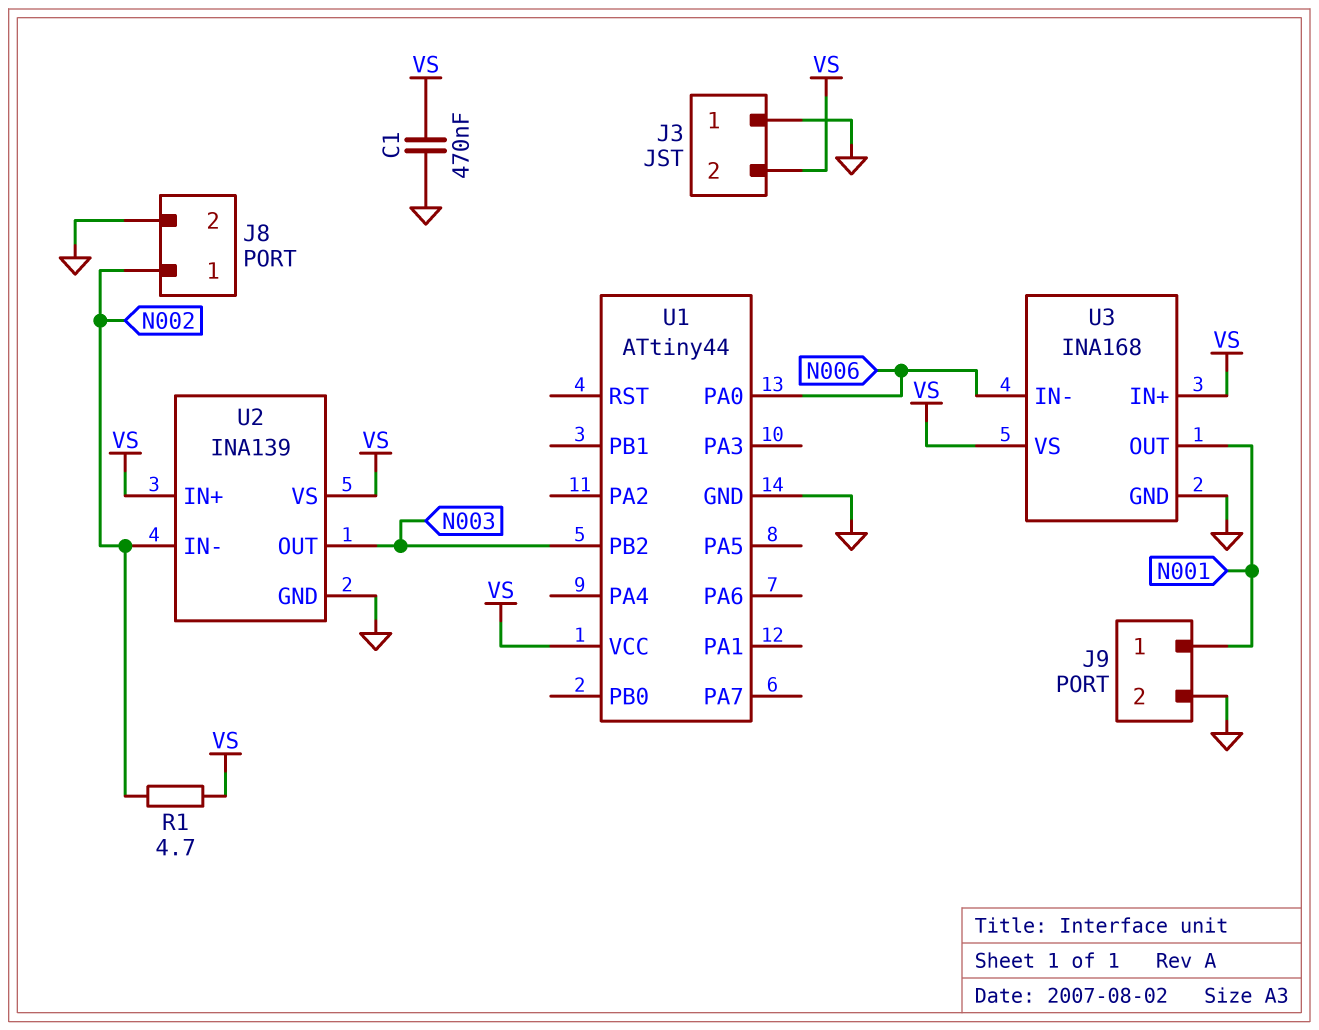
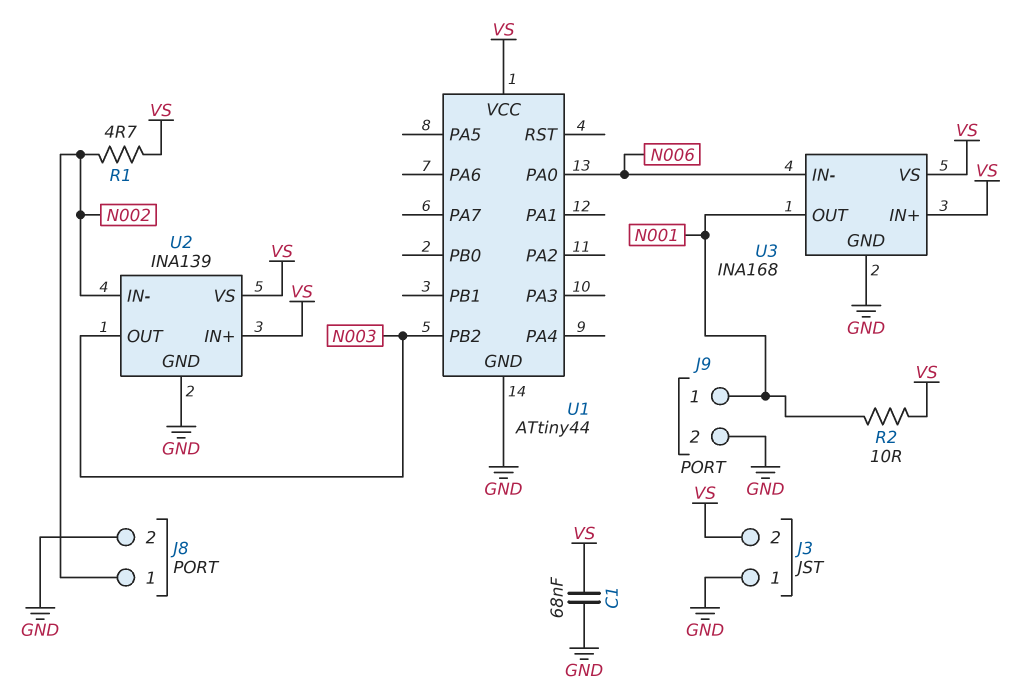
C1: 470nF (GND, VS) -> 68nF (GND, VS)
R2: none -> 10 (N001, VS)

